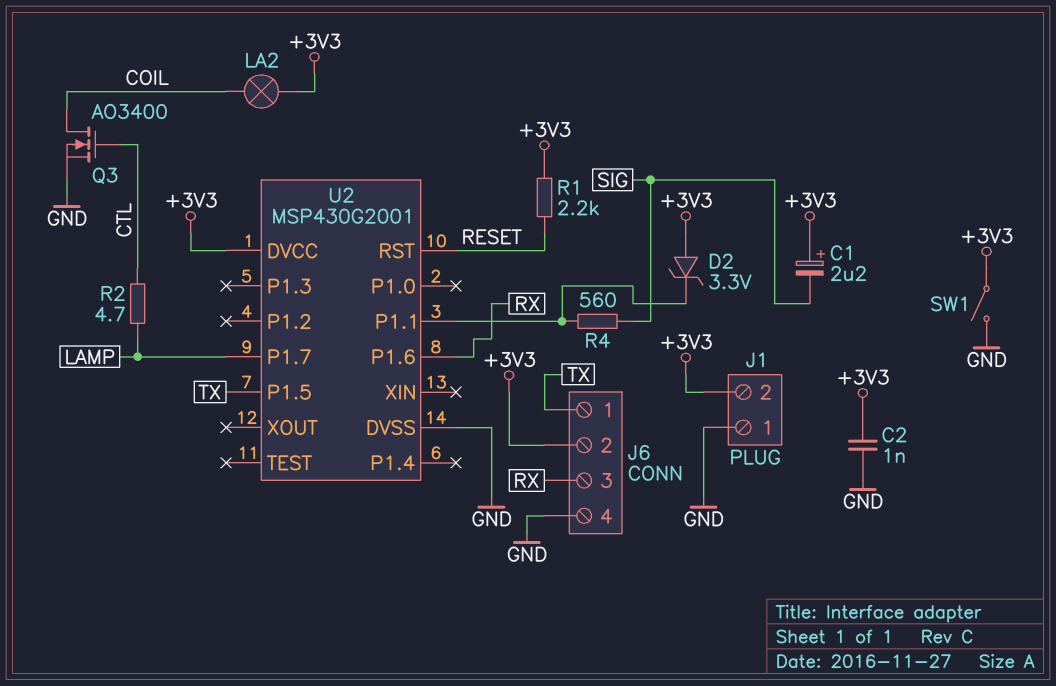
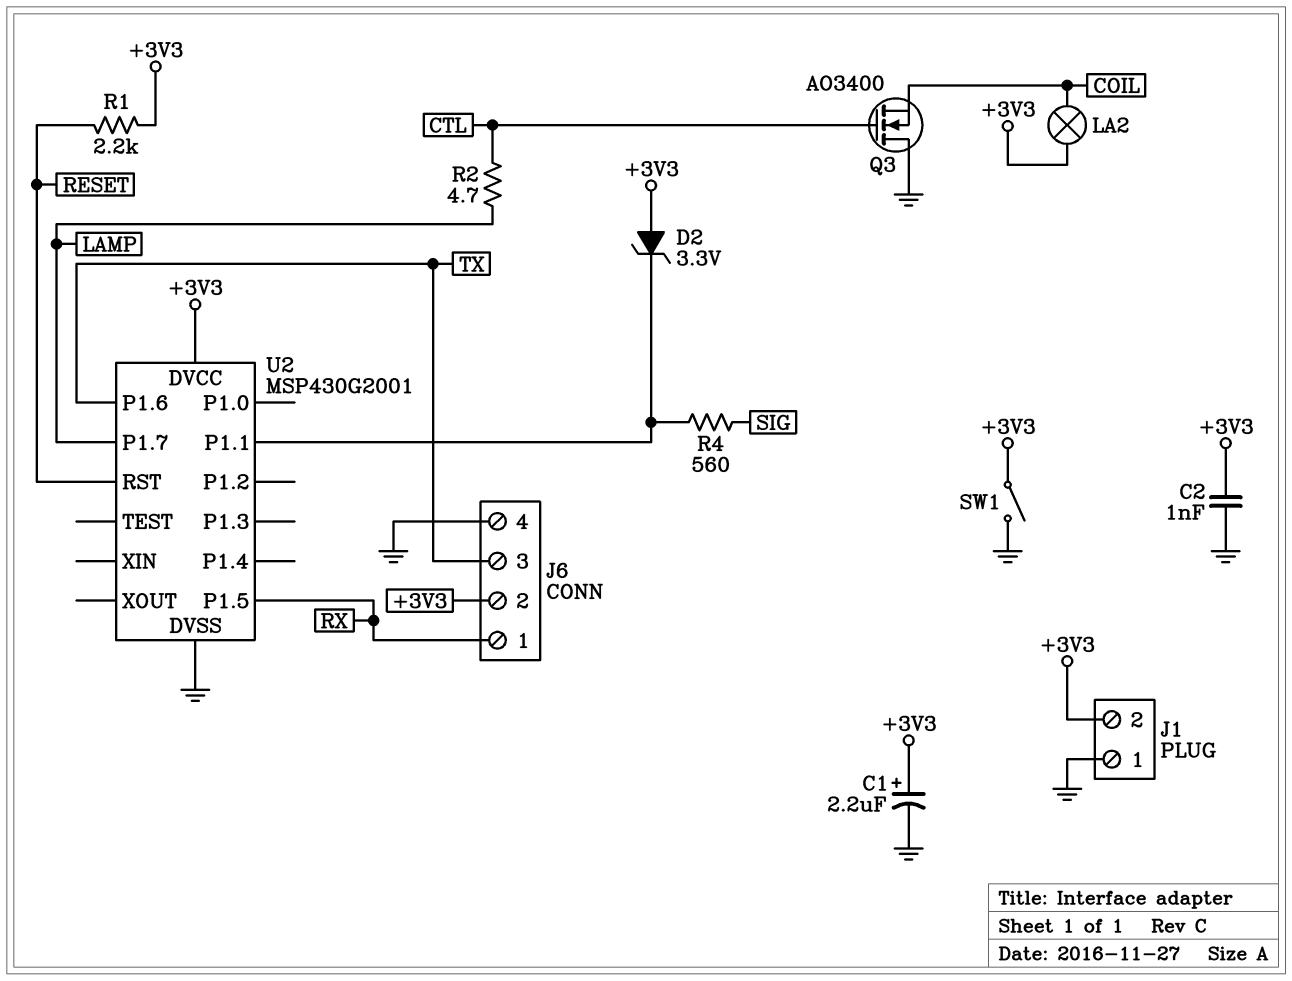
C1: 2.2uF (plus +3V3, minus SIG) -> 2.2uF (plus +3V3, minus GND)
J6 pin 1: TX -> RX
J6 pin 3: RX -> TX
Q3: NMOS AO3400 (G CTL, D COIL, S GND) -> NMOS AO3400 (G CTL, D GND, S COIL)
U2 pin P1.5: TX -> RX
U2 pin P1.6: RX -> TX

